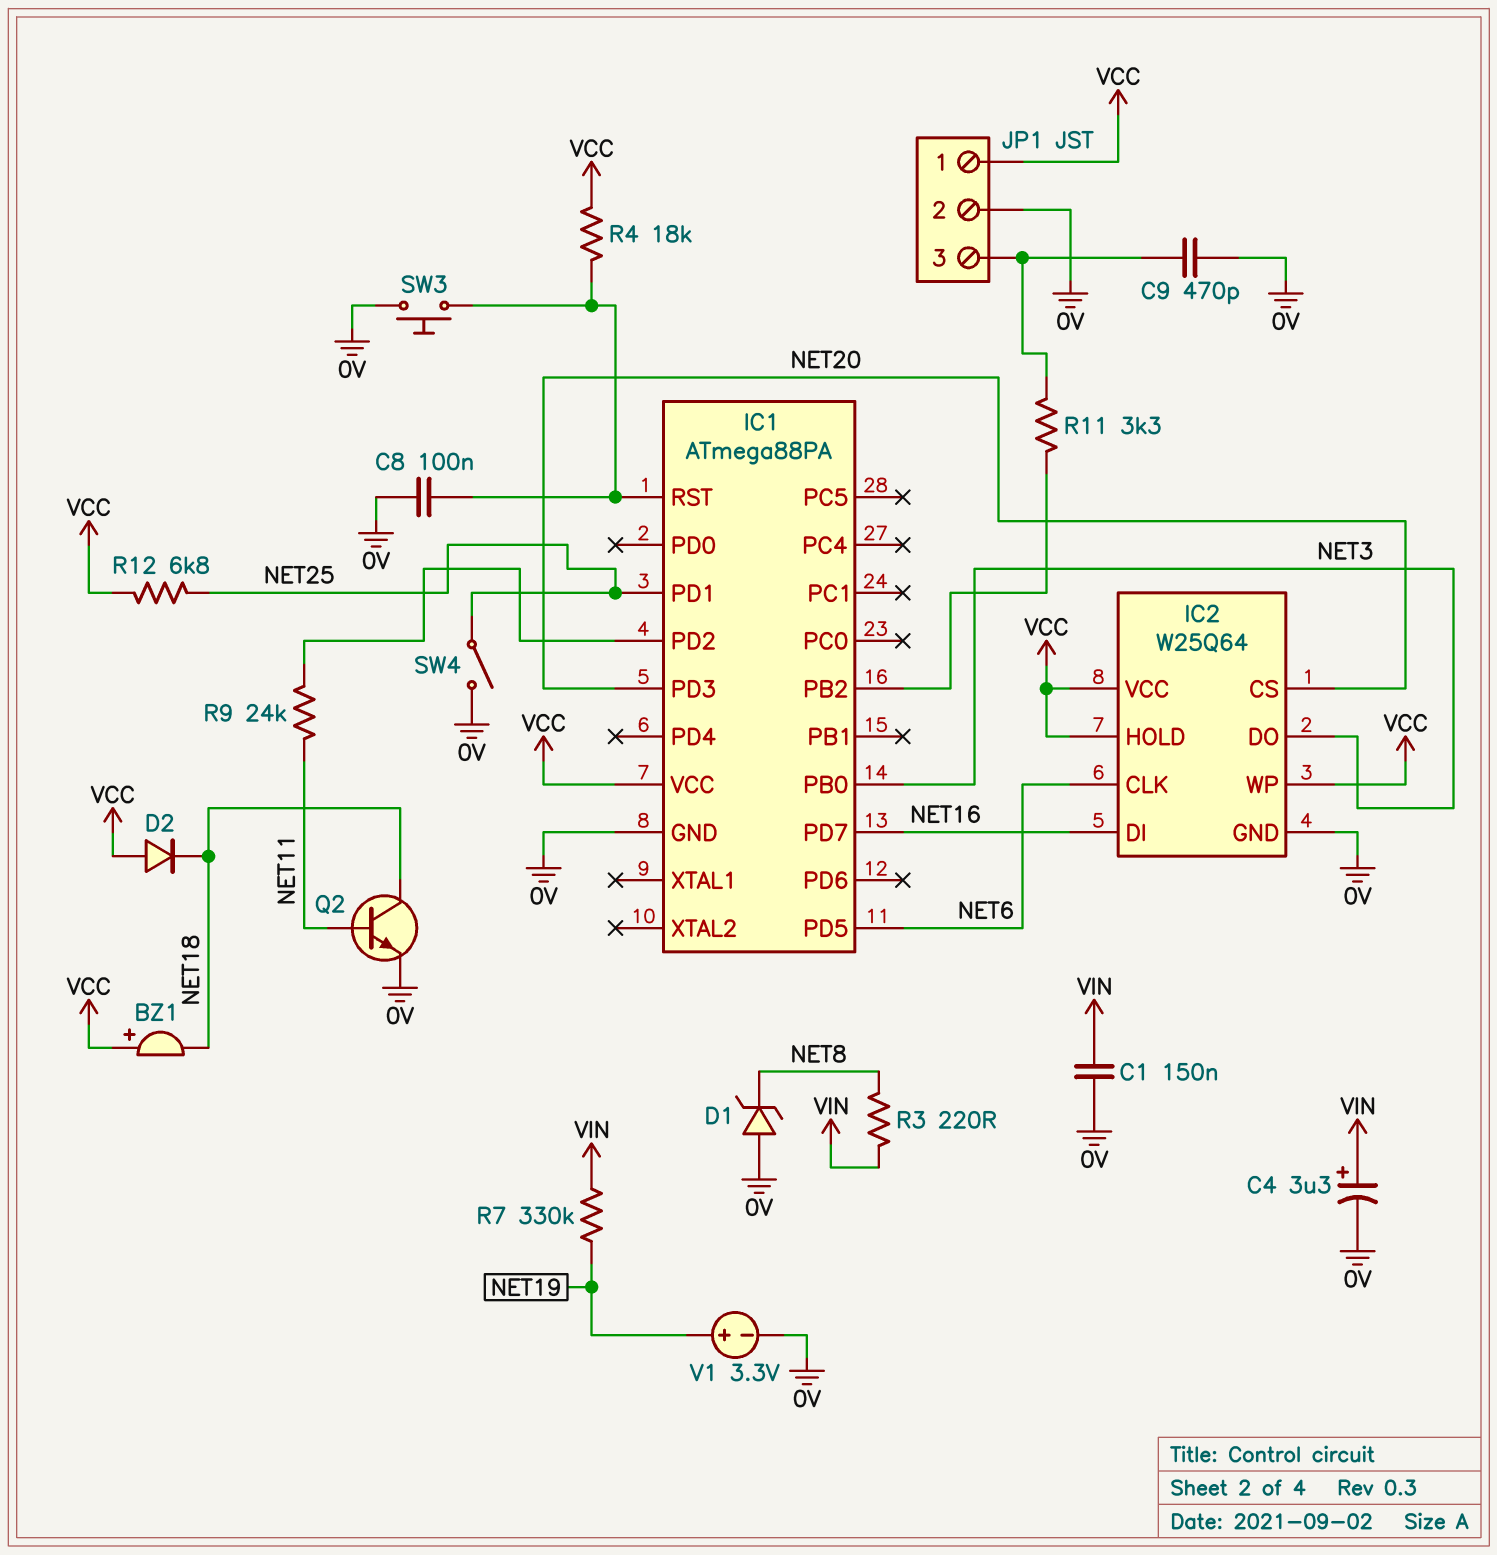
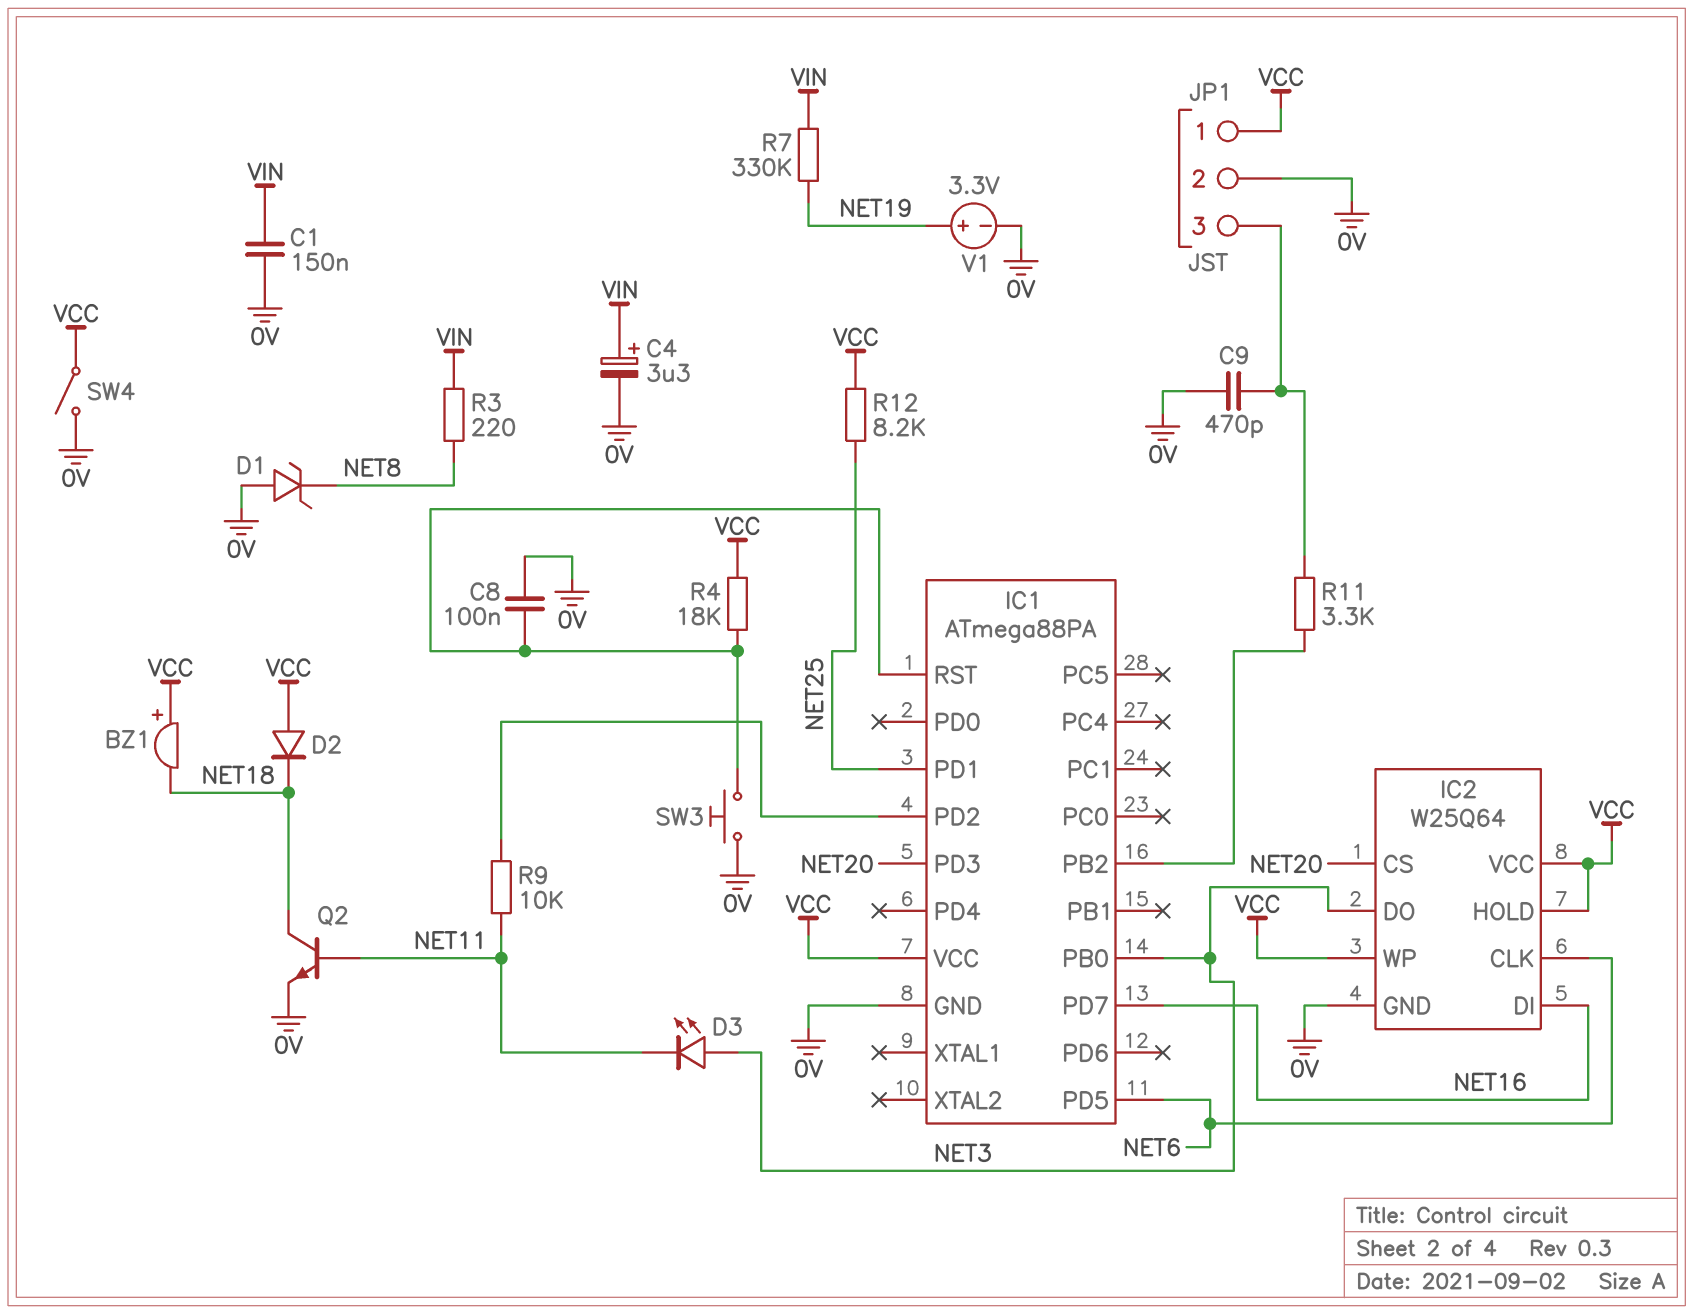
D3: none -> LED (A NET3, K NET11)
R9: 24k (IC1/PD2, NET11) -> 10k (IC1/PD2, NET11)
R12: 6.8k (NET25, VCC) -> 8.2k (NET25, VCC)
SW4: switch (0V, NET25) -> switch (0V, VCC)

